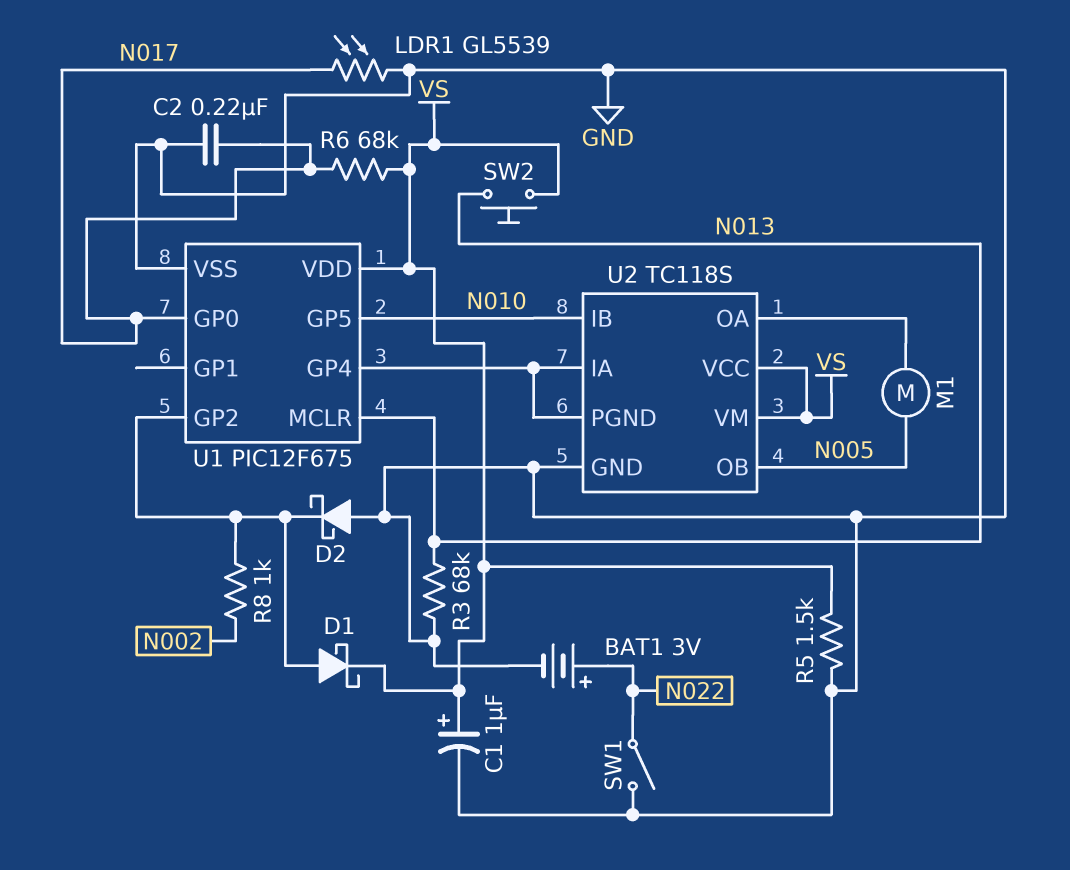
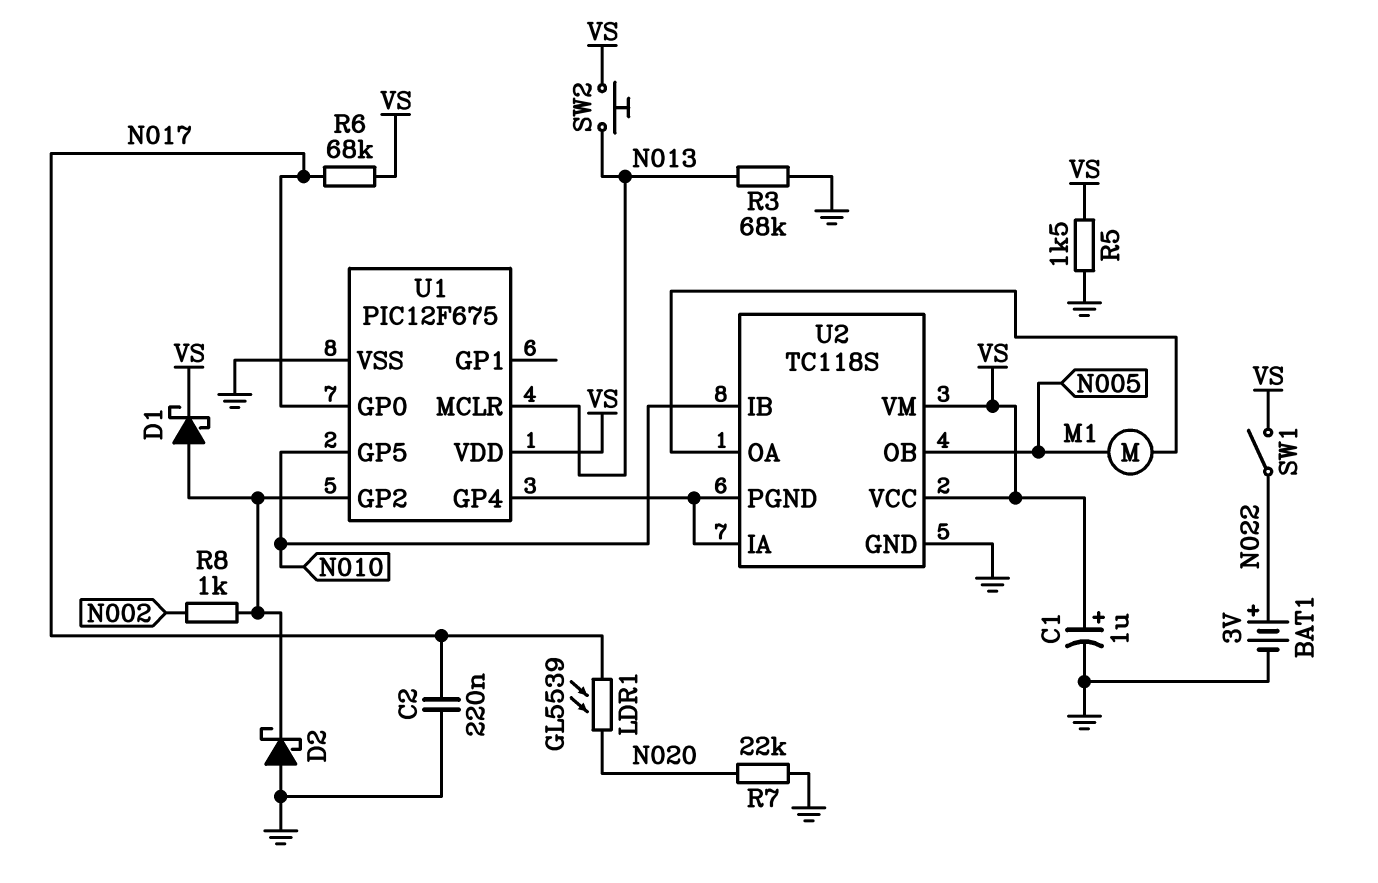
LDR1: GL5539 (GND, N017) -> GL5539 (N017, N020)
R7: none -> 22k (GND, N020)
SW1: switch (GND, N022) -> switch (N022, VS)

